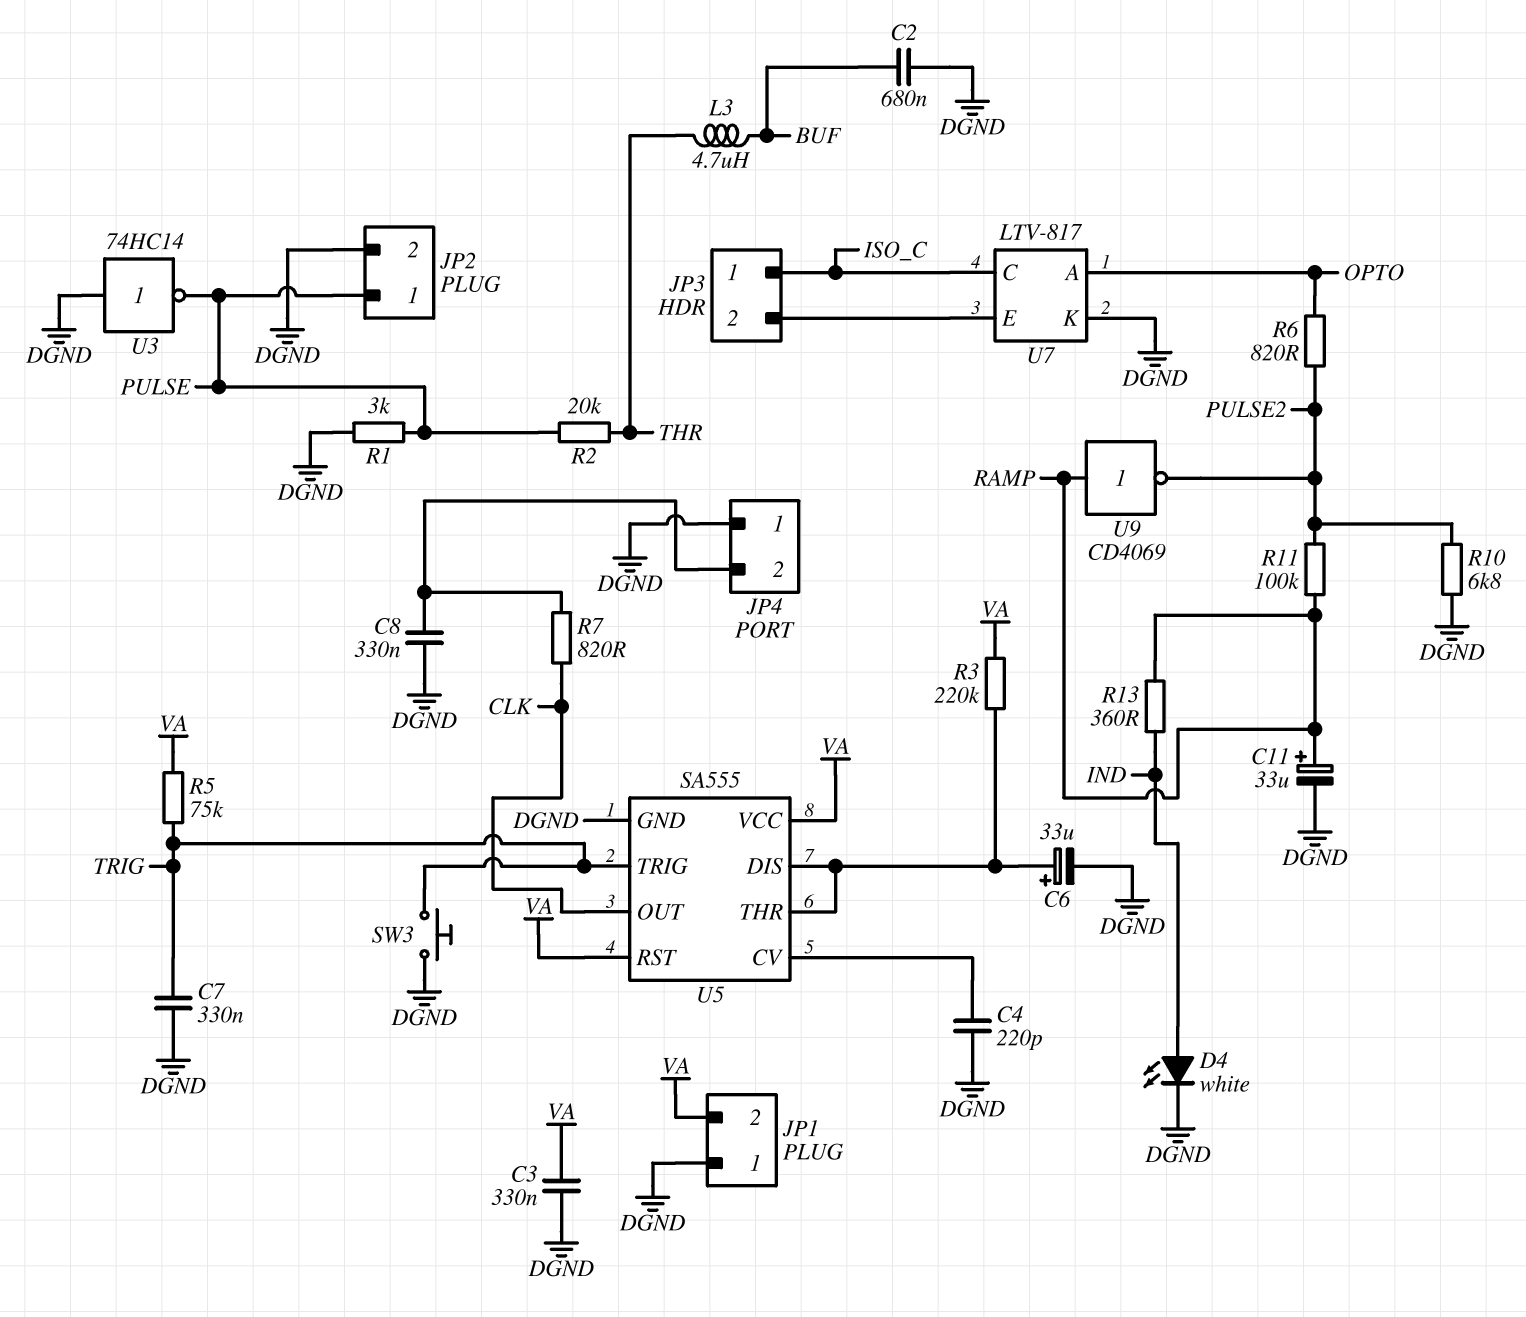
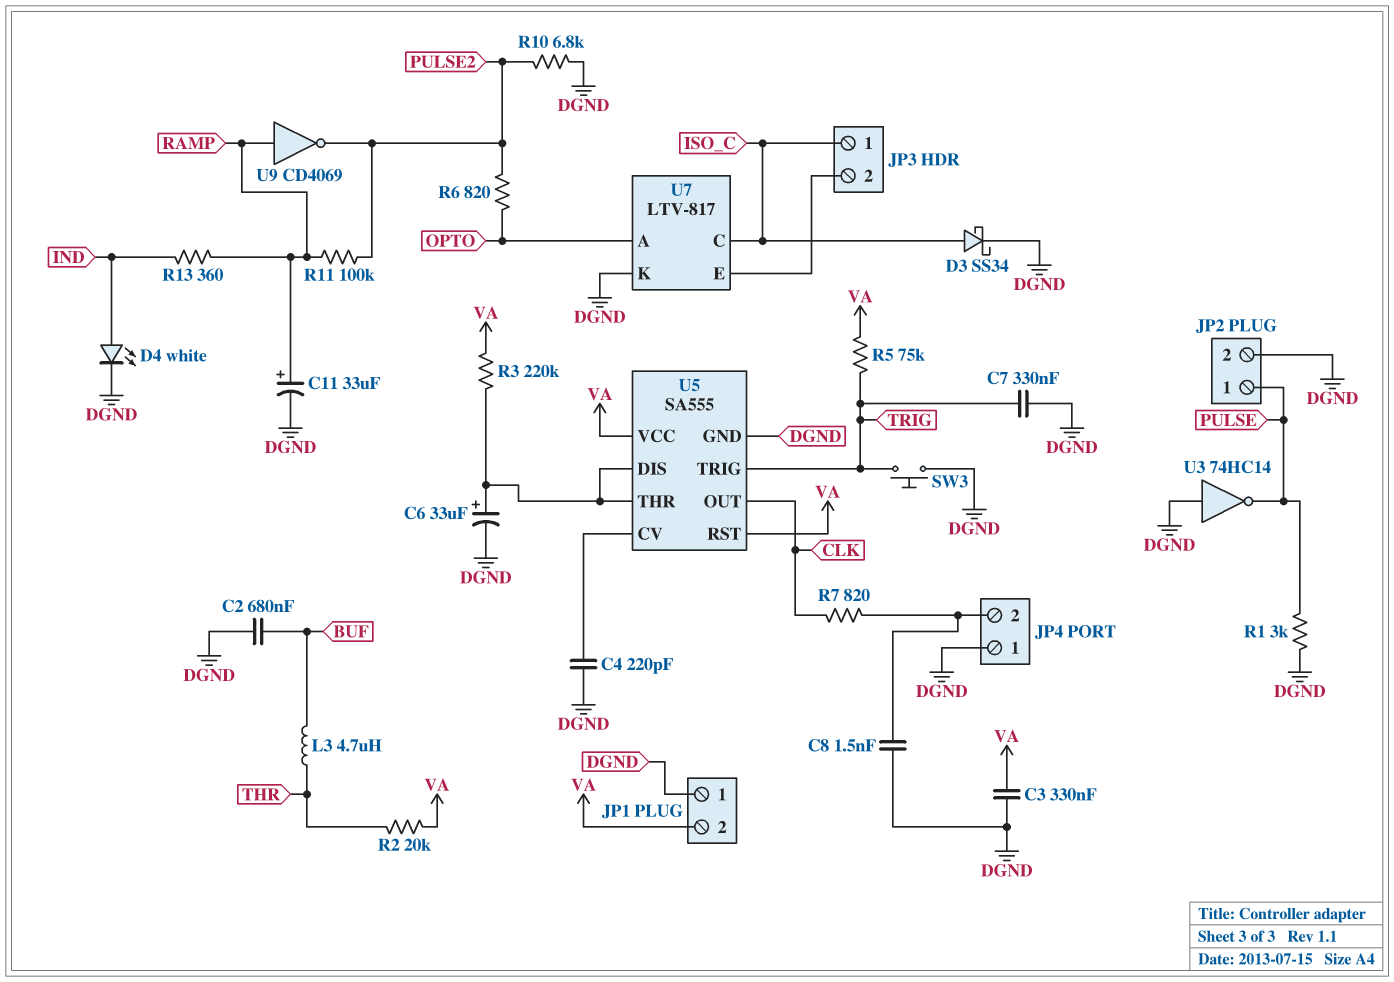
C8: 330nF (DGND, JP4/2) -> 1.5nF (DGND, JP4/2)
D3: none -> schottky SS34 (A ISO_C, K DGND)
R2: 20k (PULSE, THR) -> 20k (THR, VA)

